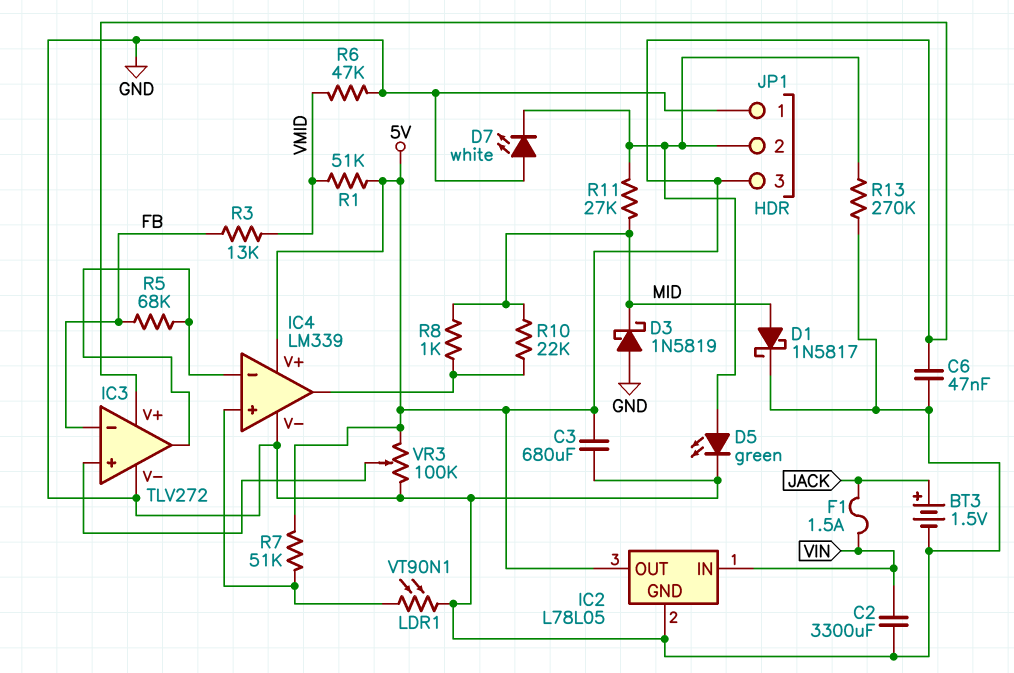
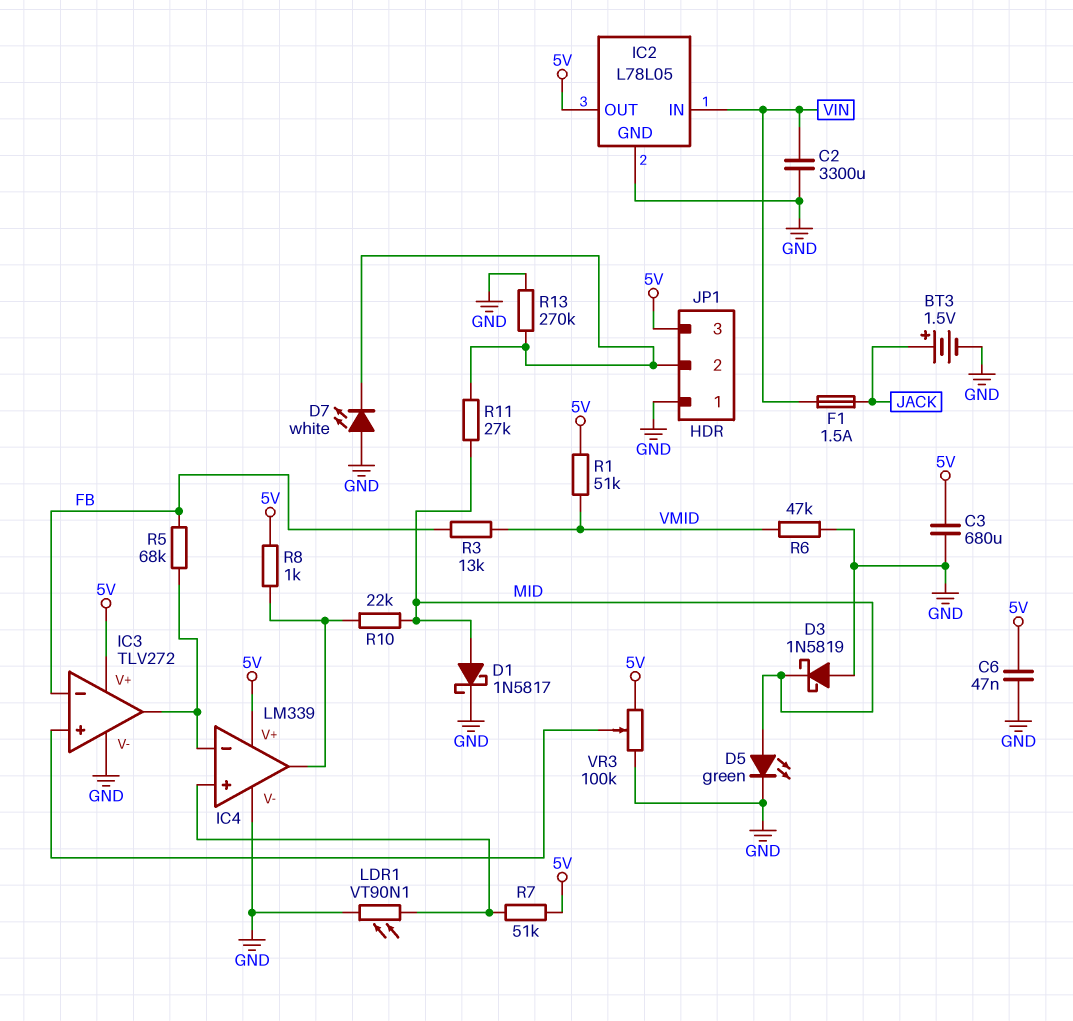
D5: LED green (A JP1/2, K GND) -> LED green (A MID, K GND)
R8: 1k (IC4/out, MID) -> 1k (5V, IC4/out)

